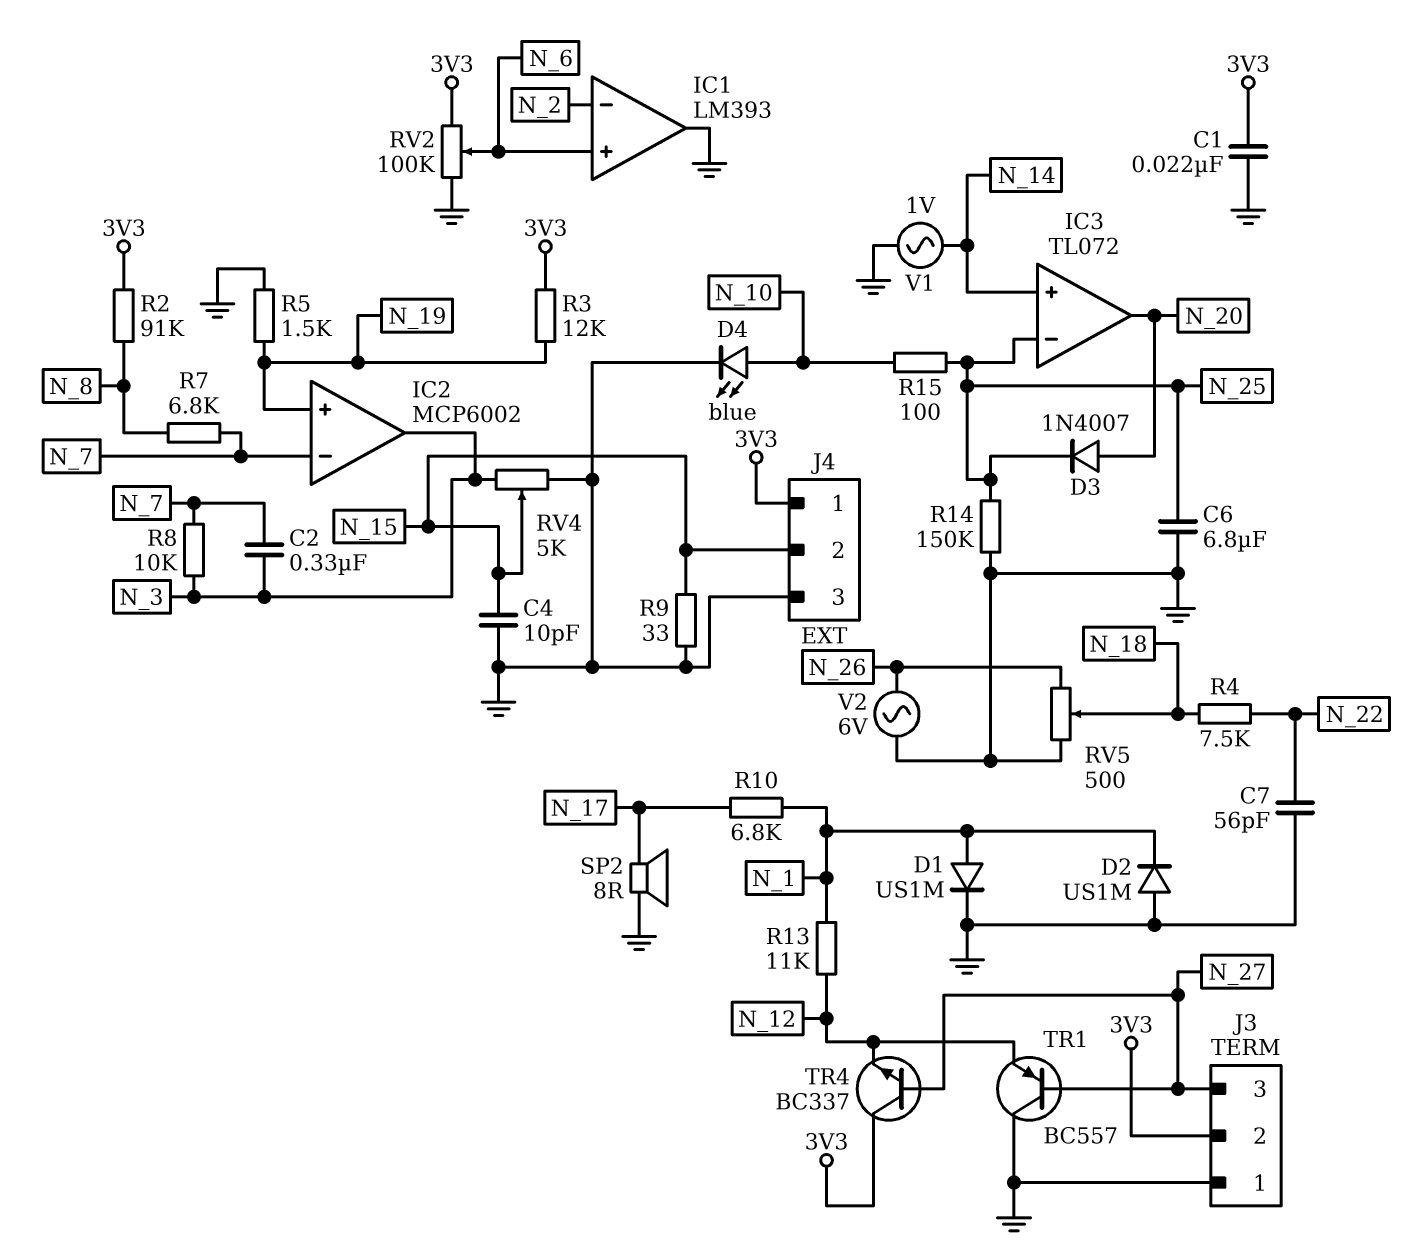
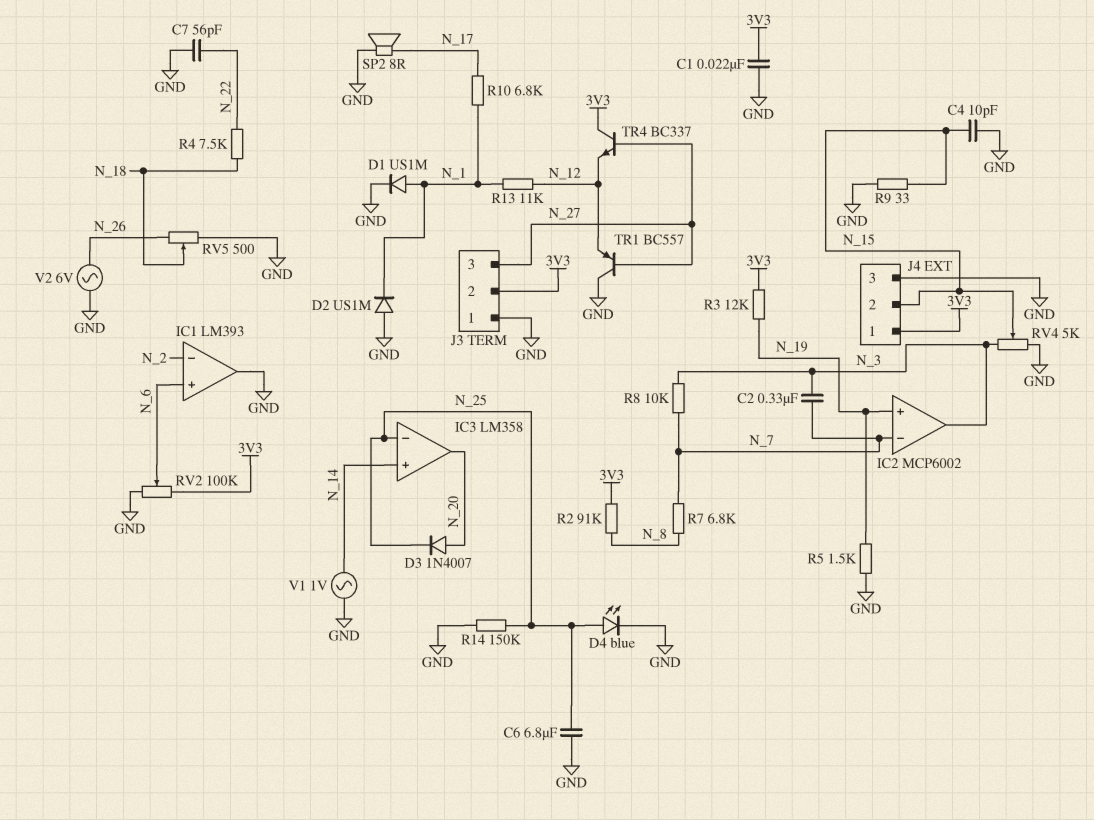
D4: LED blue (A N_10, K GND) -> LED blue (A N_25, K GND)
IC3: TL072 -> LM358
R15: 100 (N_10, N_25) -> none

